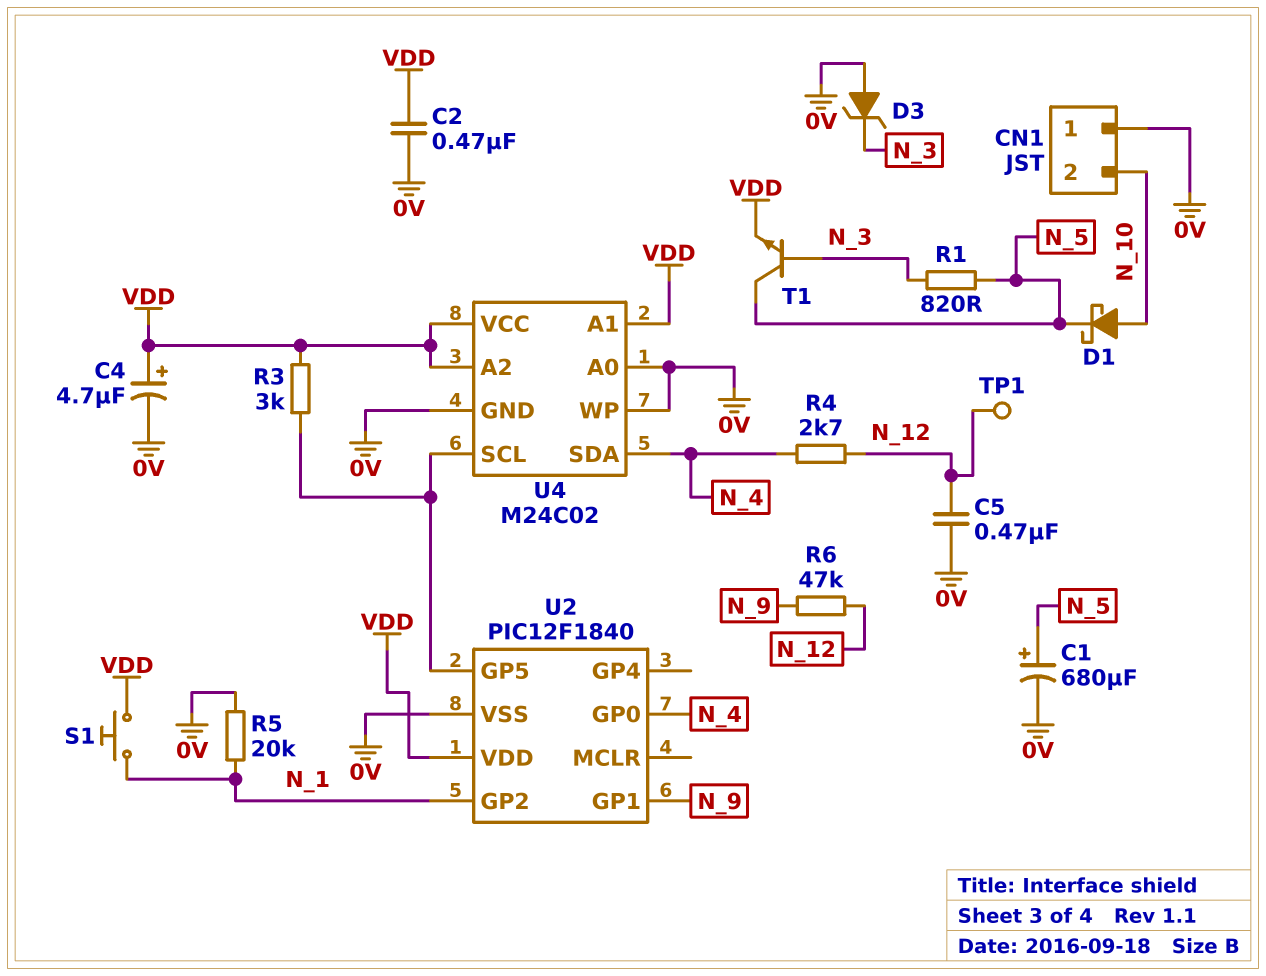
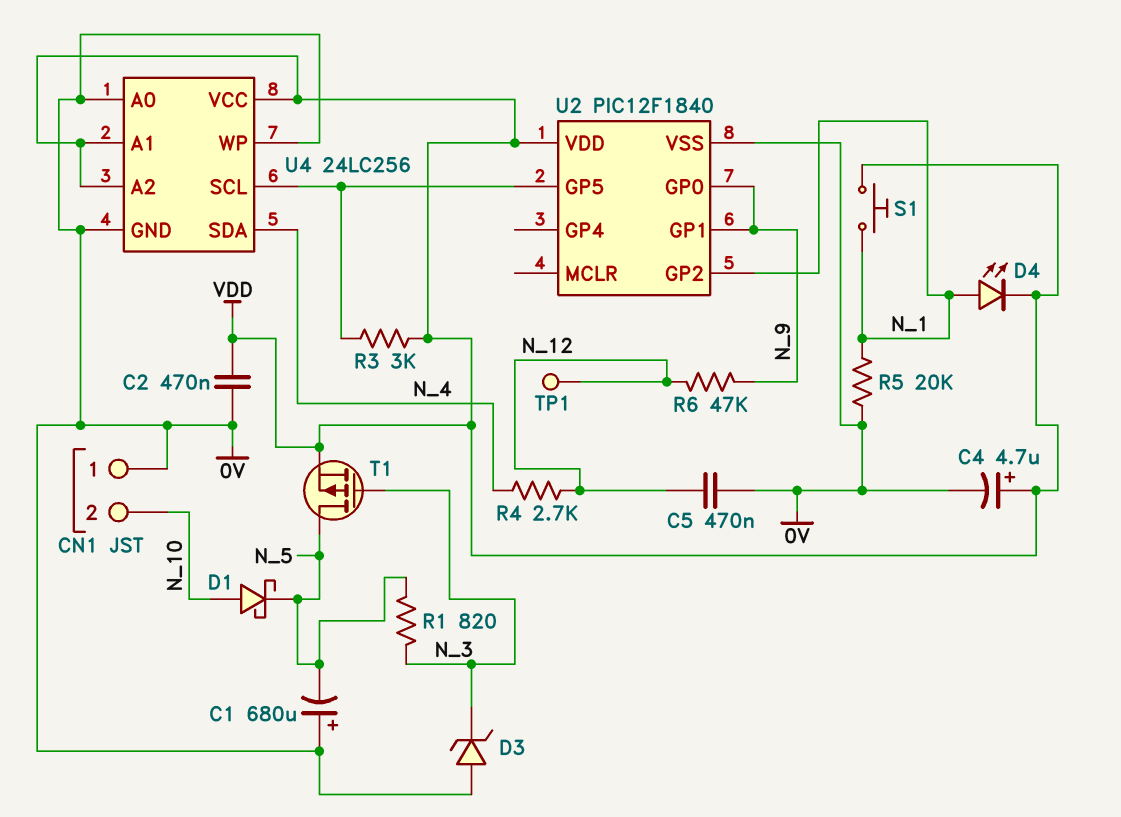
C1: 680uF (plus N_5, minus 0V) -> 680uF (plus 0V, minus N_5)
D4: none -> LED (A N_1, K VDD)
T1: NPN (B N_3, C N_5, E VDD) -> PMOS (G N_3, D N_5, S VDD)
U2 pin GP0: N_4 -> N_9
U4: M24C02 -> 24LC256

